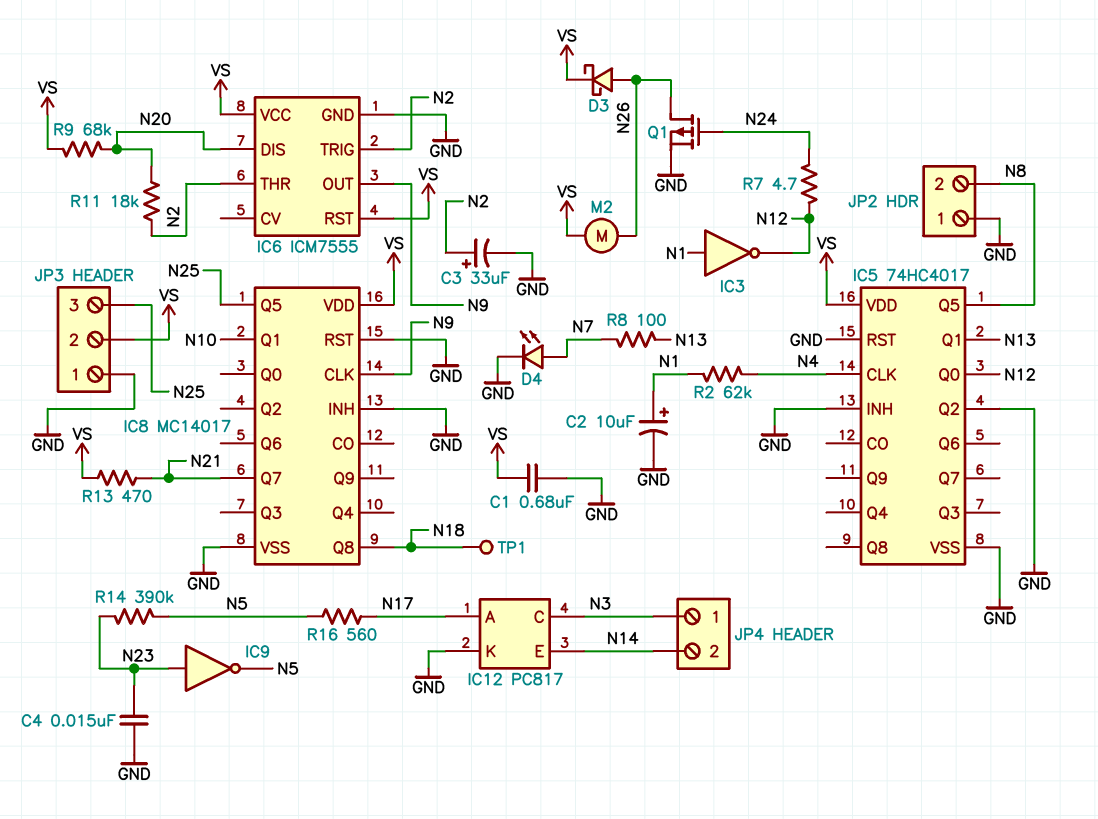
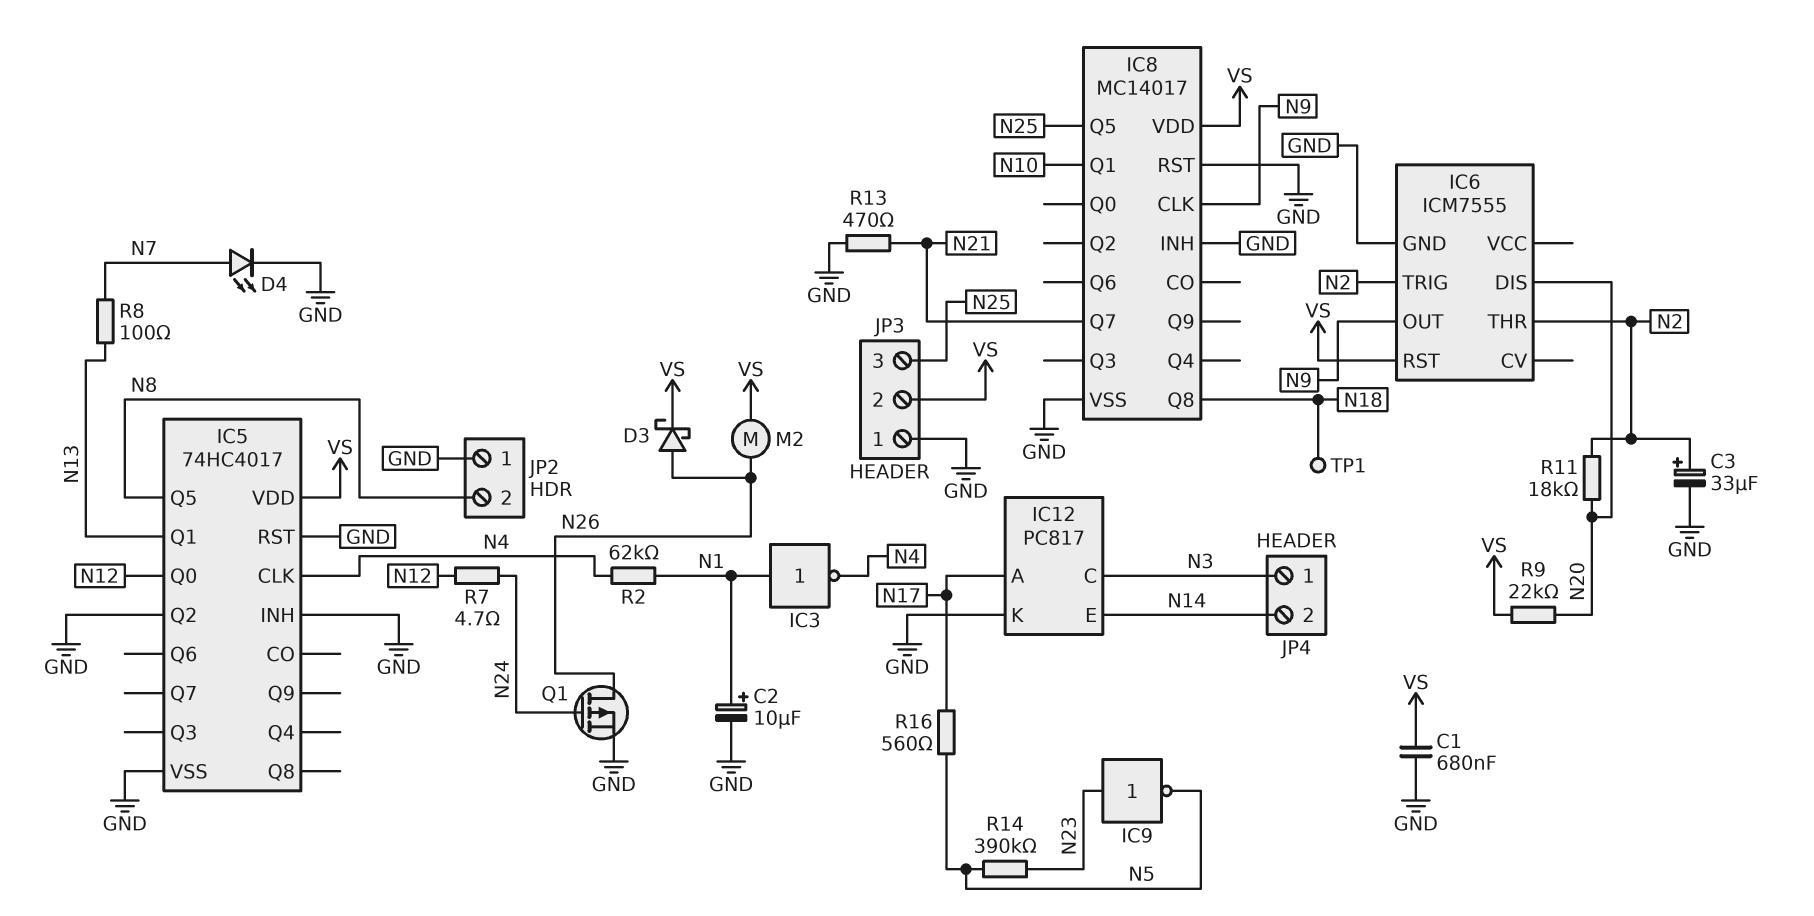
C4: 15nF (GND, N23) -> none
IC3: NOT (in N1, out N12) -> NOT (in N1, out N4)
IC6 pin VCC: VS -> none
R9: 68k (N20, VS) -> 22k (N20, VS)
R13: 470 (N21, VS) -> 470 (GND, N21)

